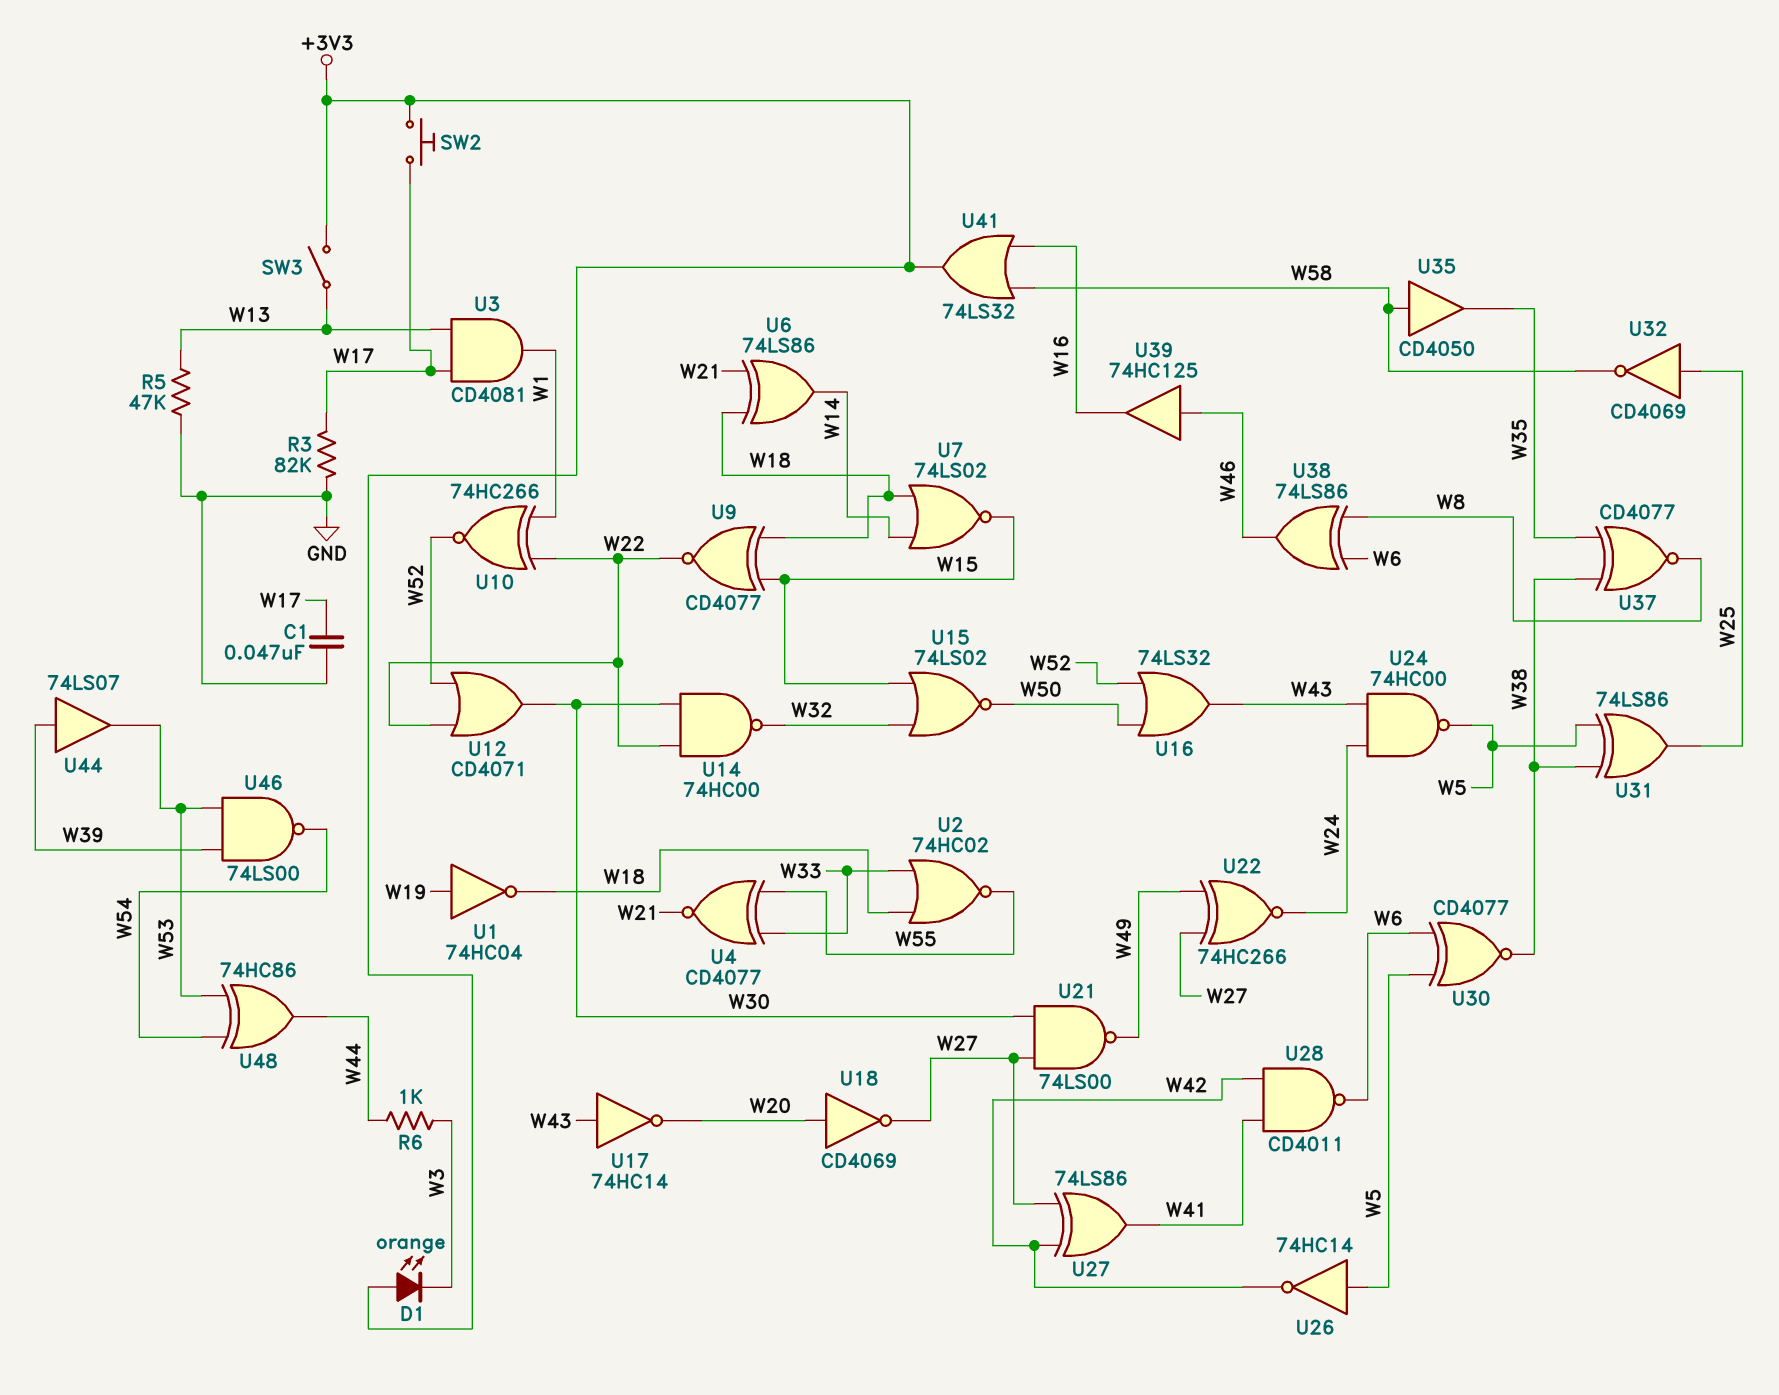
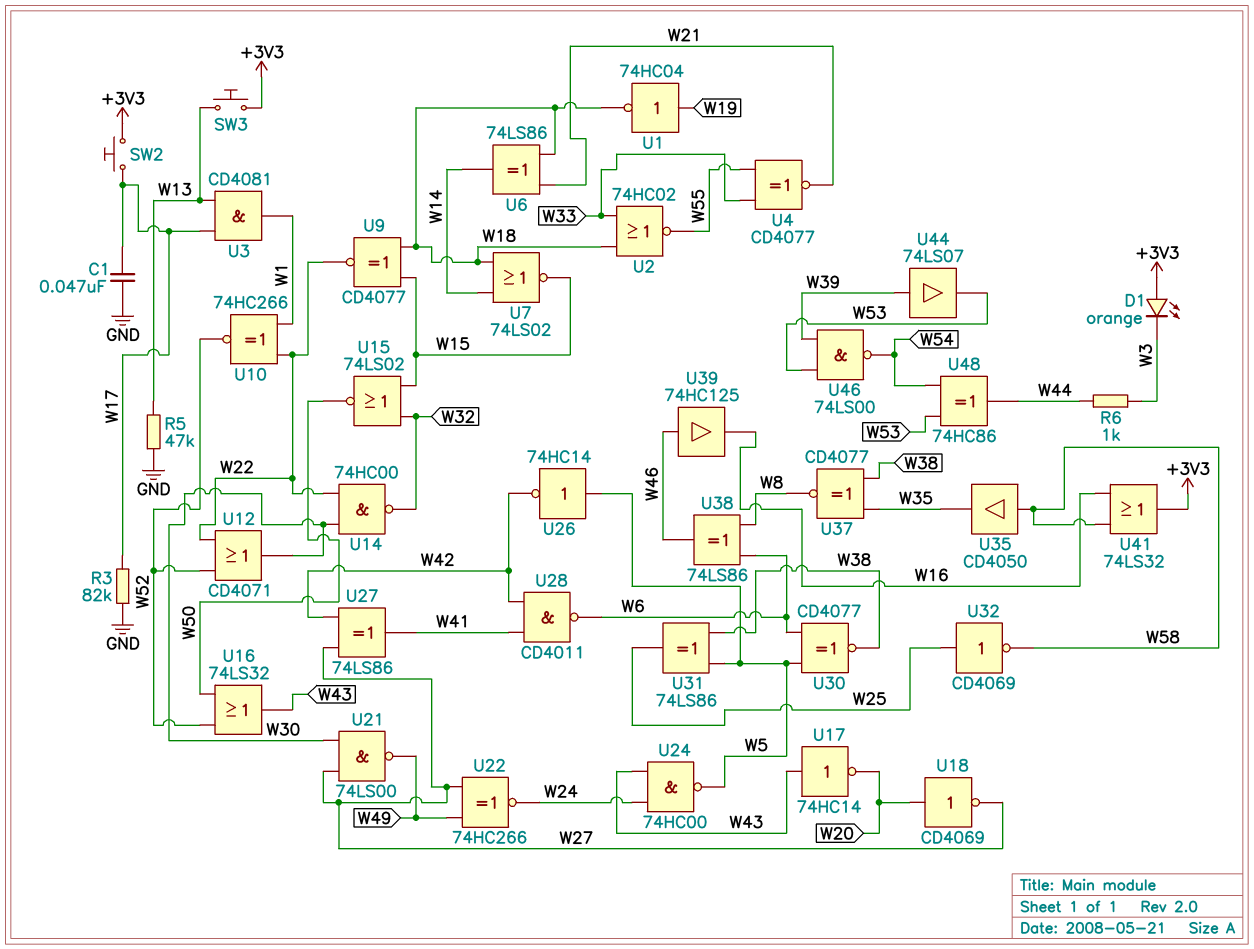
SW3: switch (+3V3, W13) -> button (+3V3, W13)

